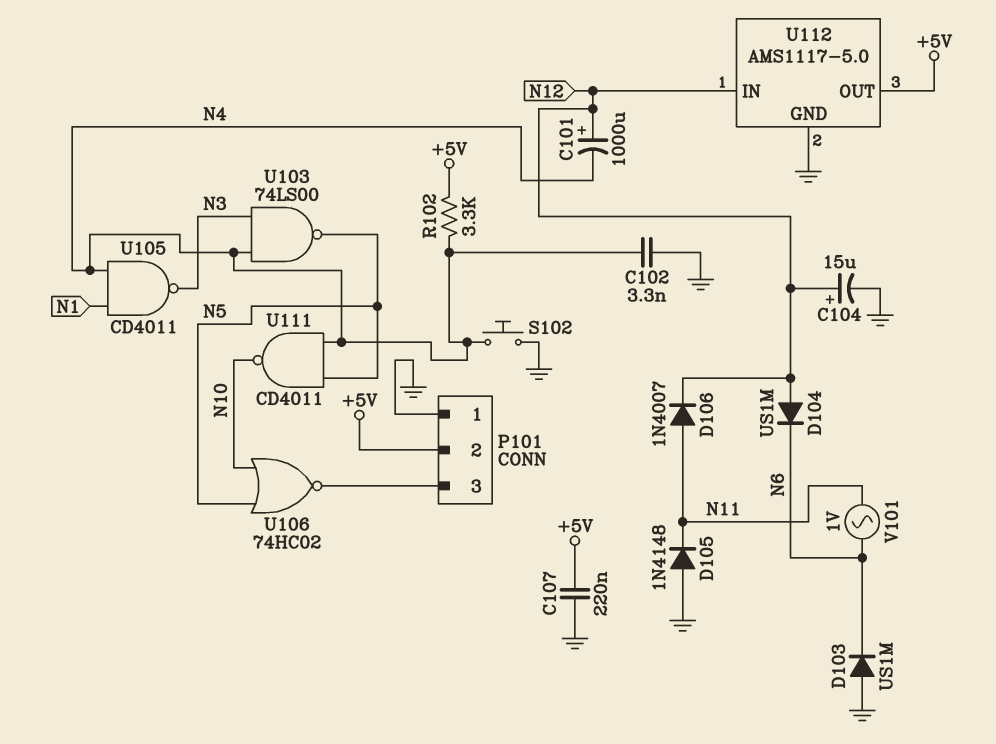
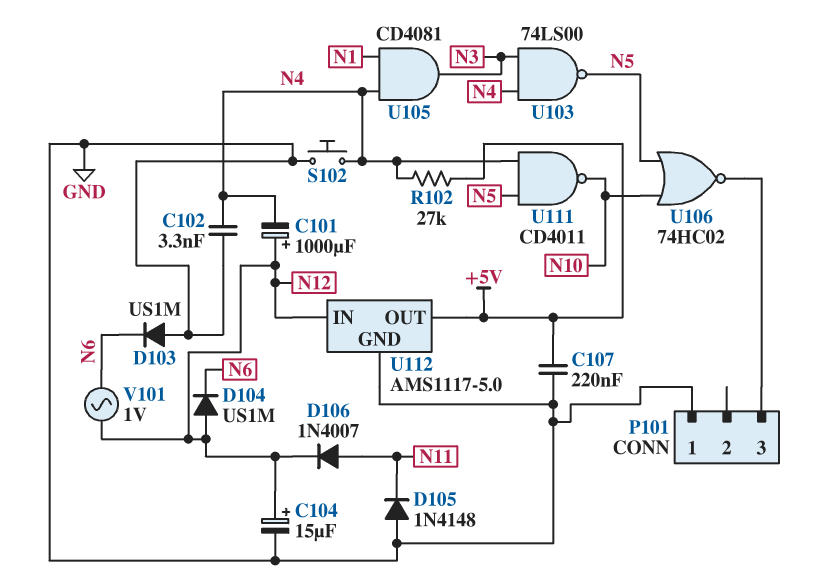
P101 pin 2: +5V -> none
R102: 3.3k (+5V, N4) -> 27k (+5V, N4)
U105: NAND CD4011 (in N1, in N4, out N3) -> AND CD4081 (in N1, in N4, out N3)
V101: AC 1V (N6, N11) -> AC 1V (N6, N12)

